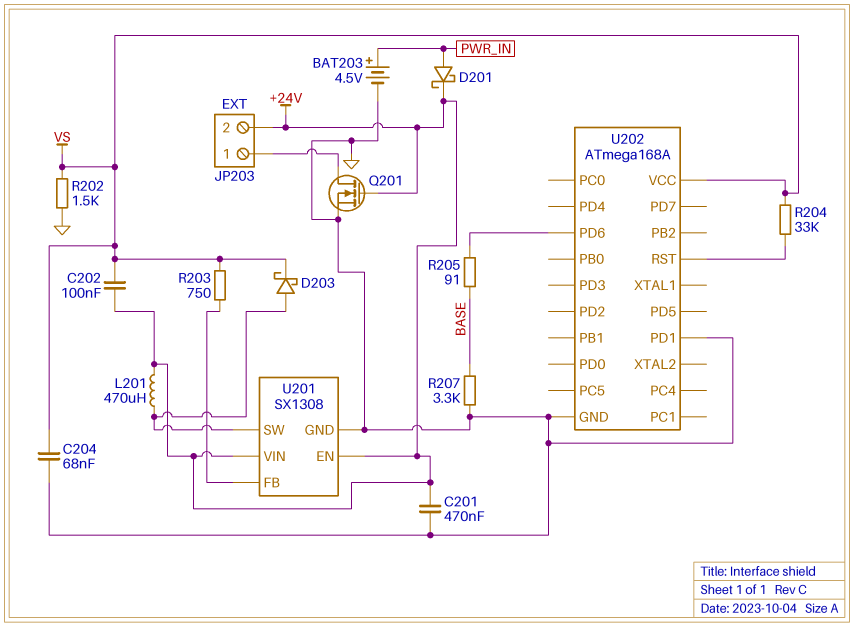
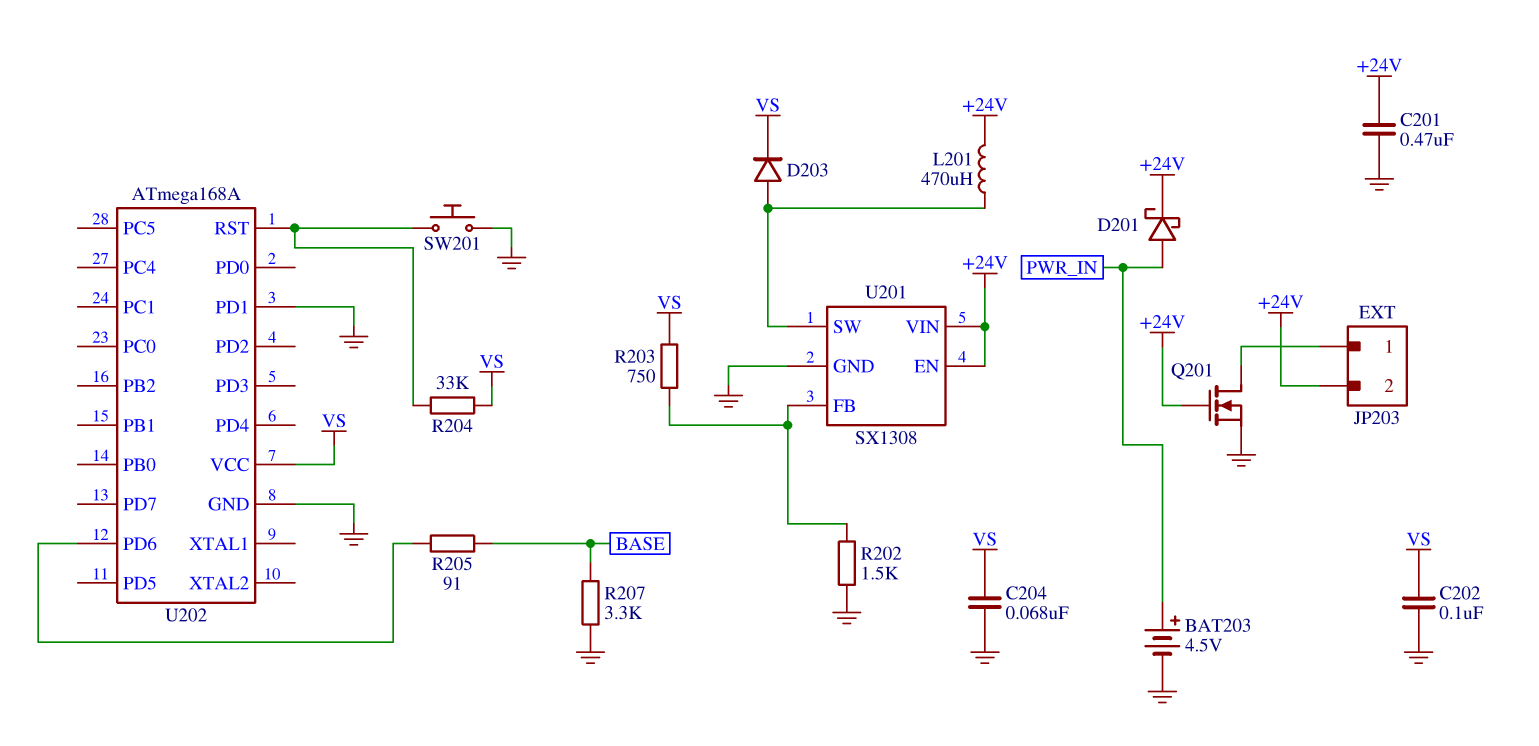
C202: 100nF (+24V, VS) -> 100nF (GND, VS)
D203: schottky (A U201/SW, K VS) -> diode (A U201/SW, K VS)
R202: 1.5k (GND, VS) -> 1.5k (GND, U201/FB)
SW201: none -> button (GND, U202/RST)

